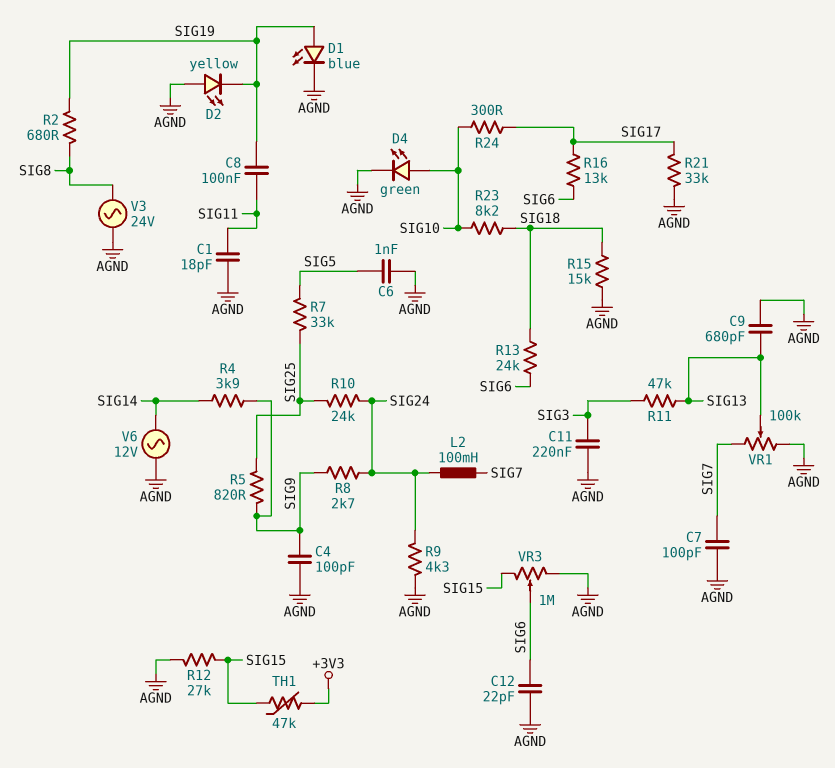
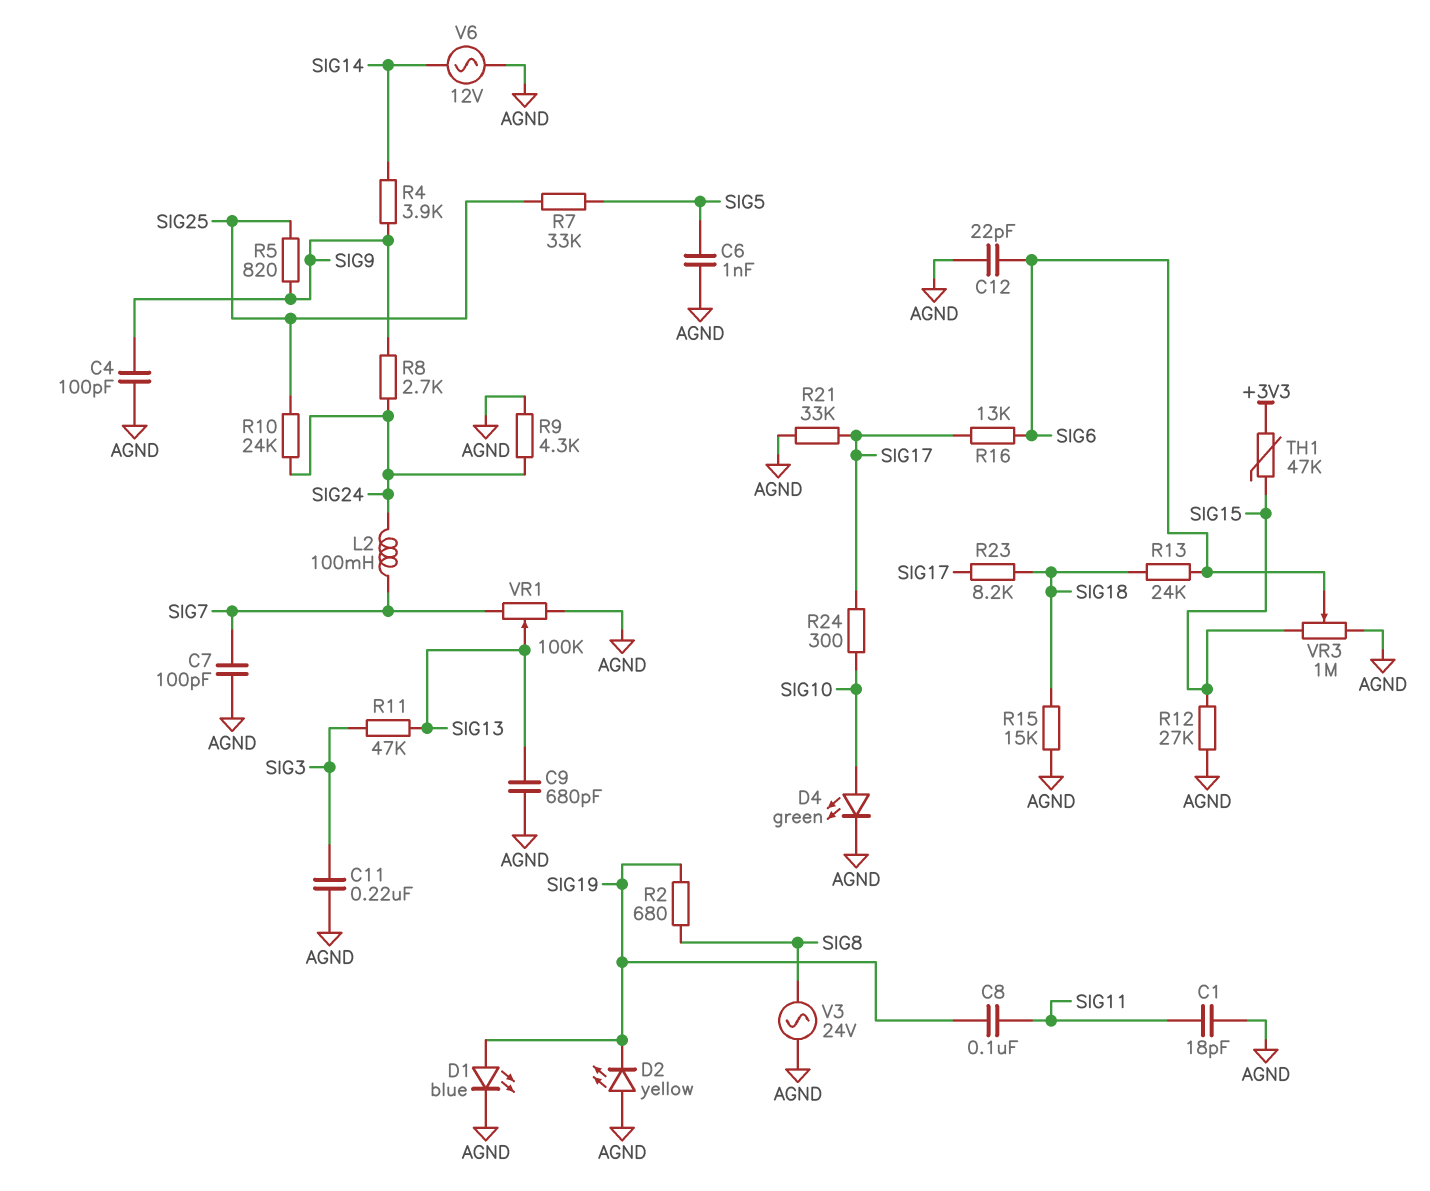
R23: 8.2k (SIG10, SIG18) -> 8.2k (SIG17, SIG18)

